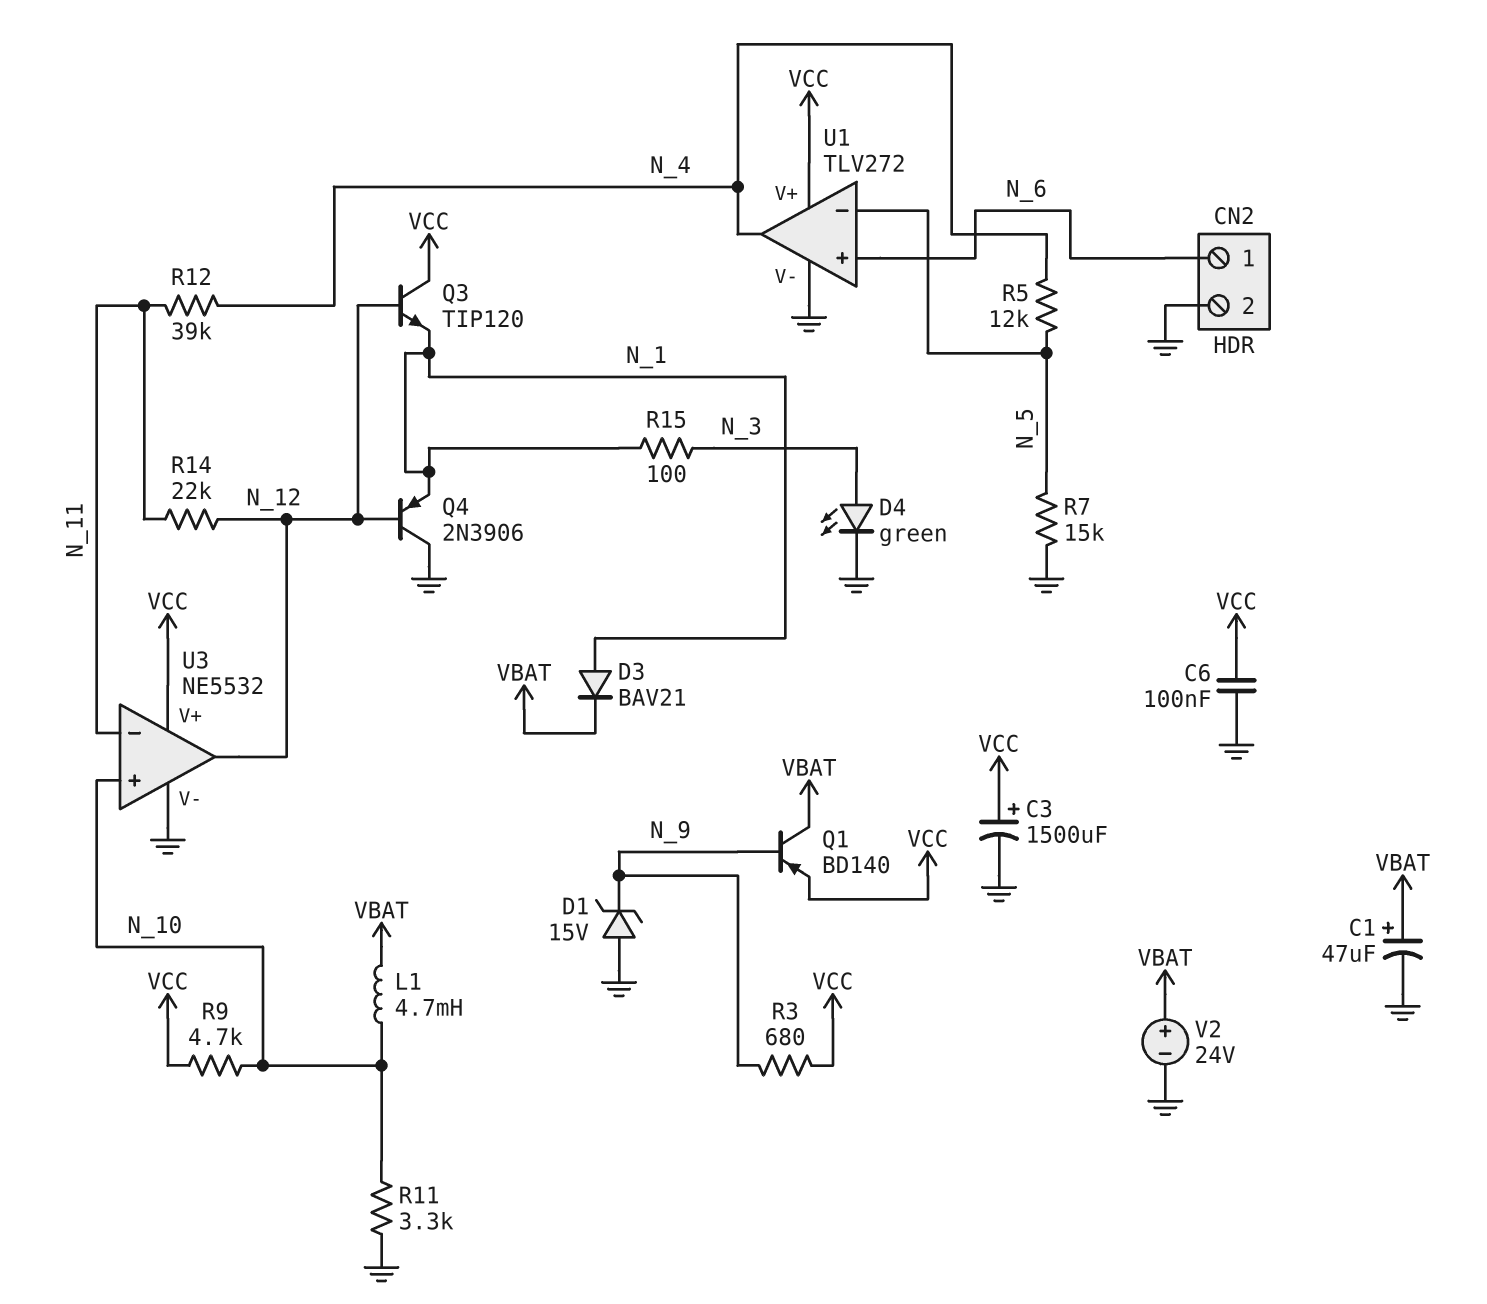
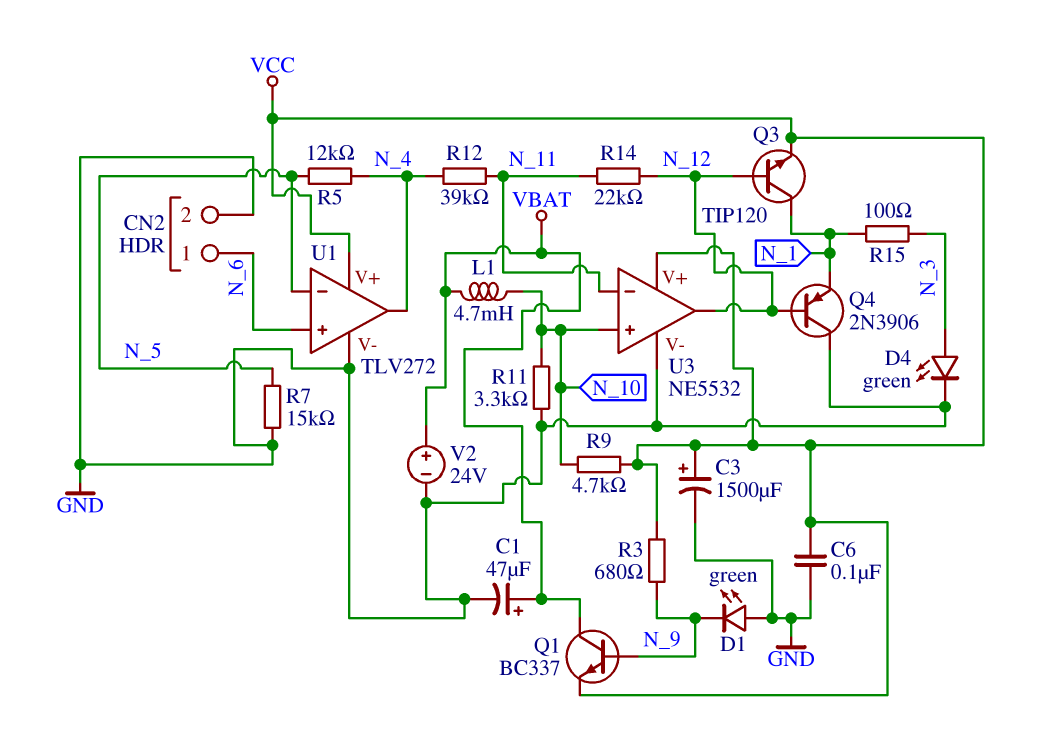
D1: zener 15V (A GND, K N_9) -> LED green (A GND, K N_9)
D3: diode BAV21 (A N_1, K VBAT) -> none
Q1: PNP BD140 (B N_9, C VBAT, E VCC) -> NPN BC337 (B N_9, C VBAT, E VCC)
Q3: NPN TIP120 (B N_12, C VCC, E N_1) -> NPN TIP120 (B N_12, C N_1, E VCC)

